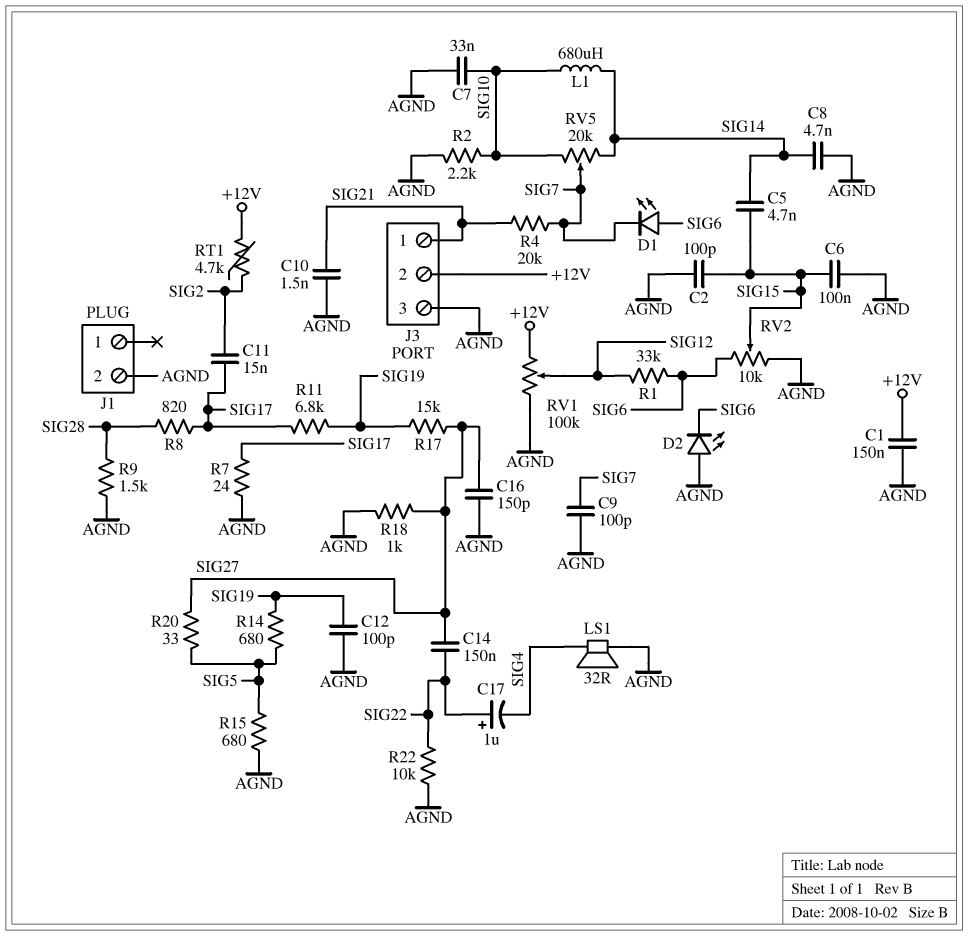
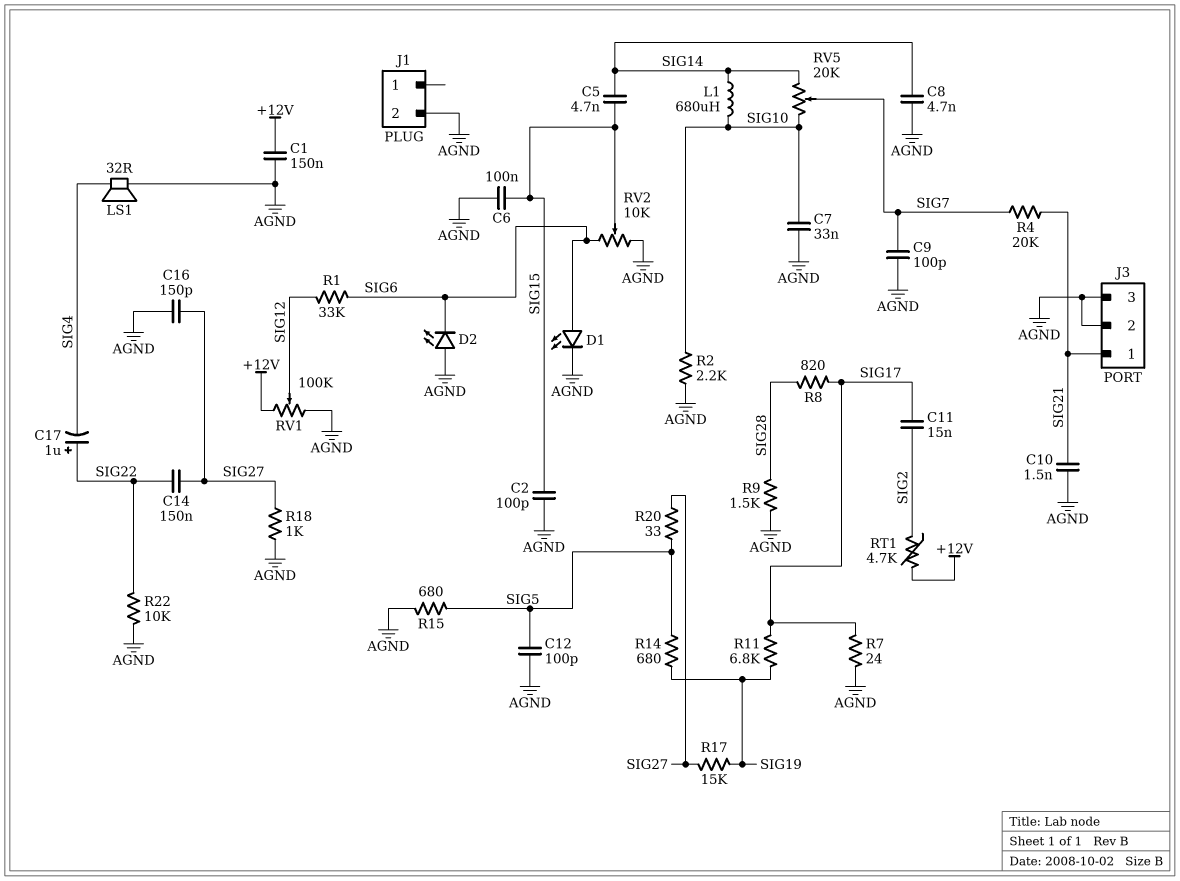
C12: 100pF (AGND, SIG19) -> 100pF (AGND, SIG5)
D1: LED (A SIG6, K SIG7) -> LED (A SIG6, K AGND)
J3 pin 2: +12V -> AGND

